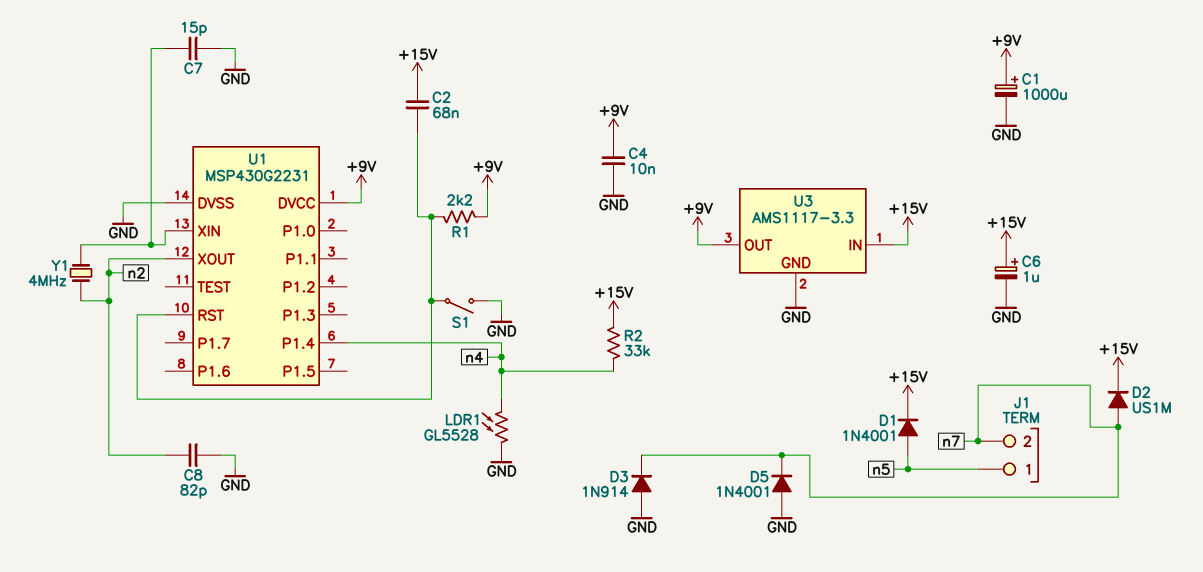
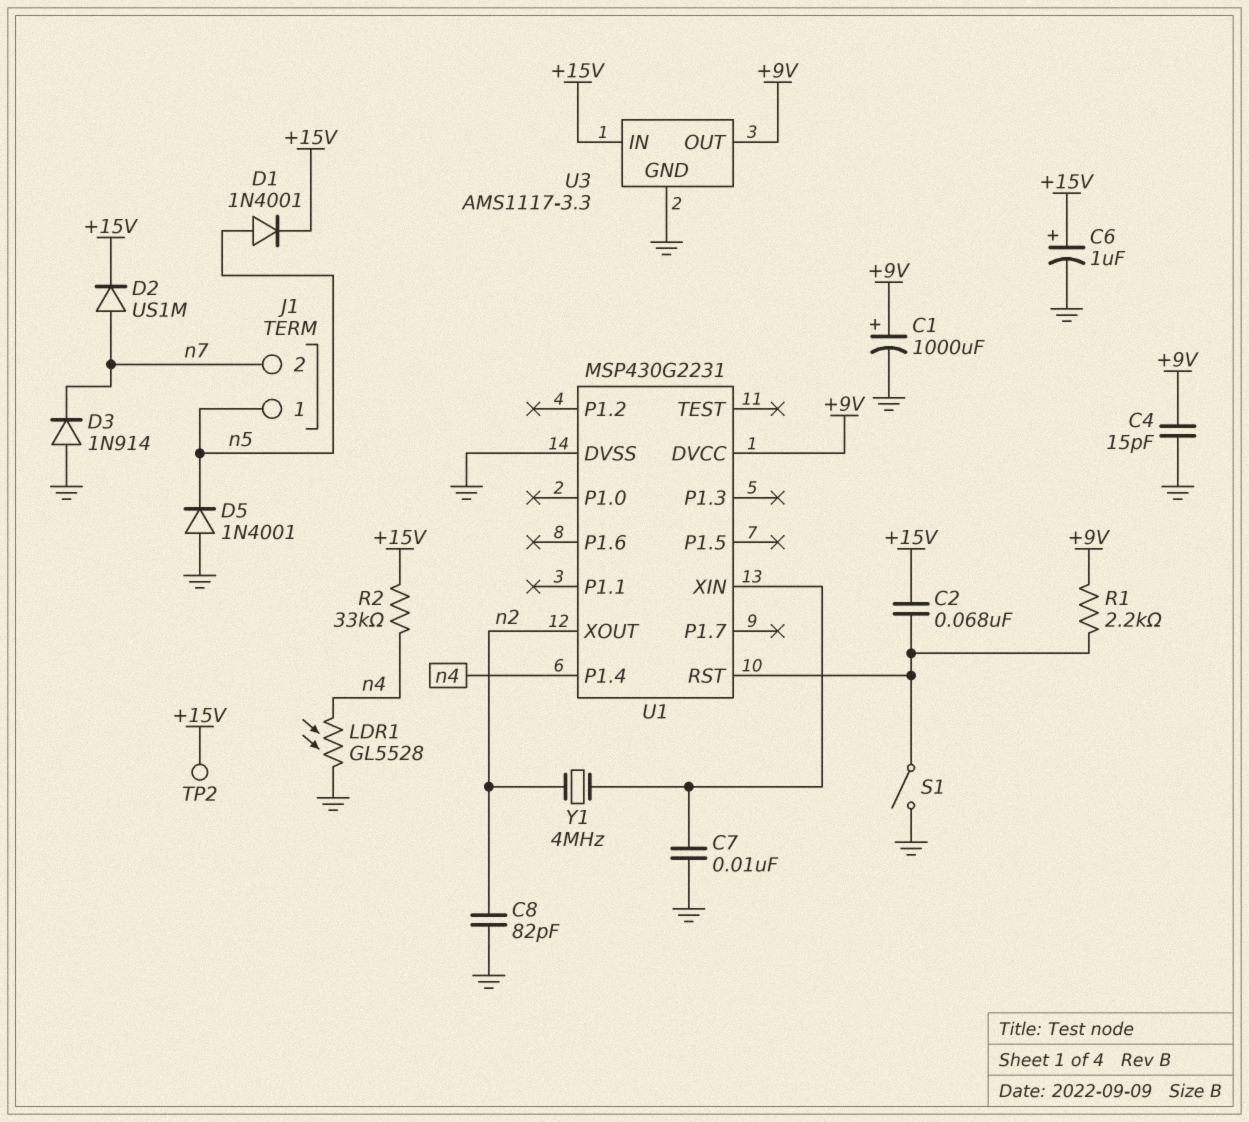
C4: 10nF (+9V, GND) -> 15pF (+9V, GND)
C7: 15pF (GND, U1/XIN) -> 10nF (GND, U1/XIN)
D5: diode 1N4001 (A GND, K n7) -> diode 1N4001 (A GND, K n5)
TP2: none -> test point (+15V)

